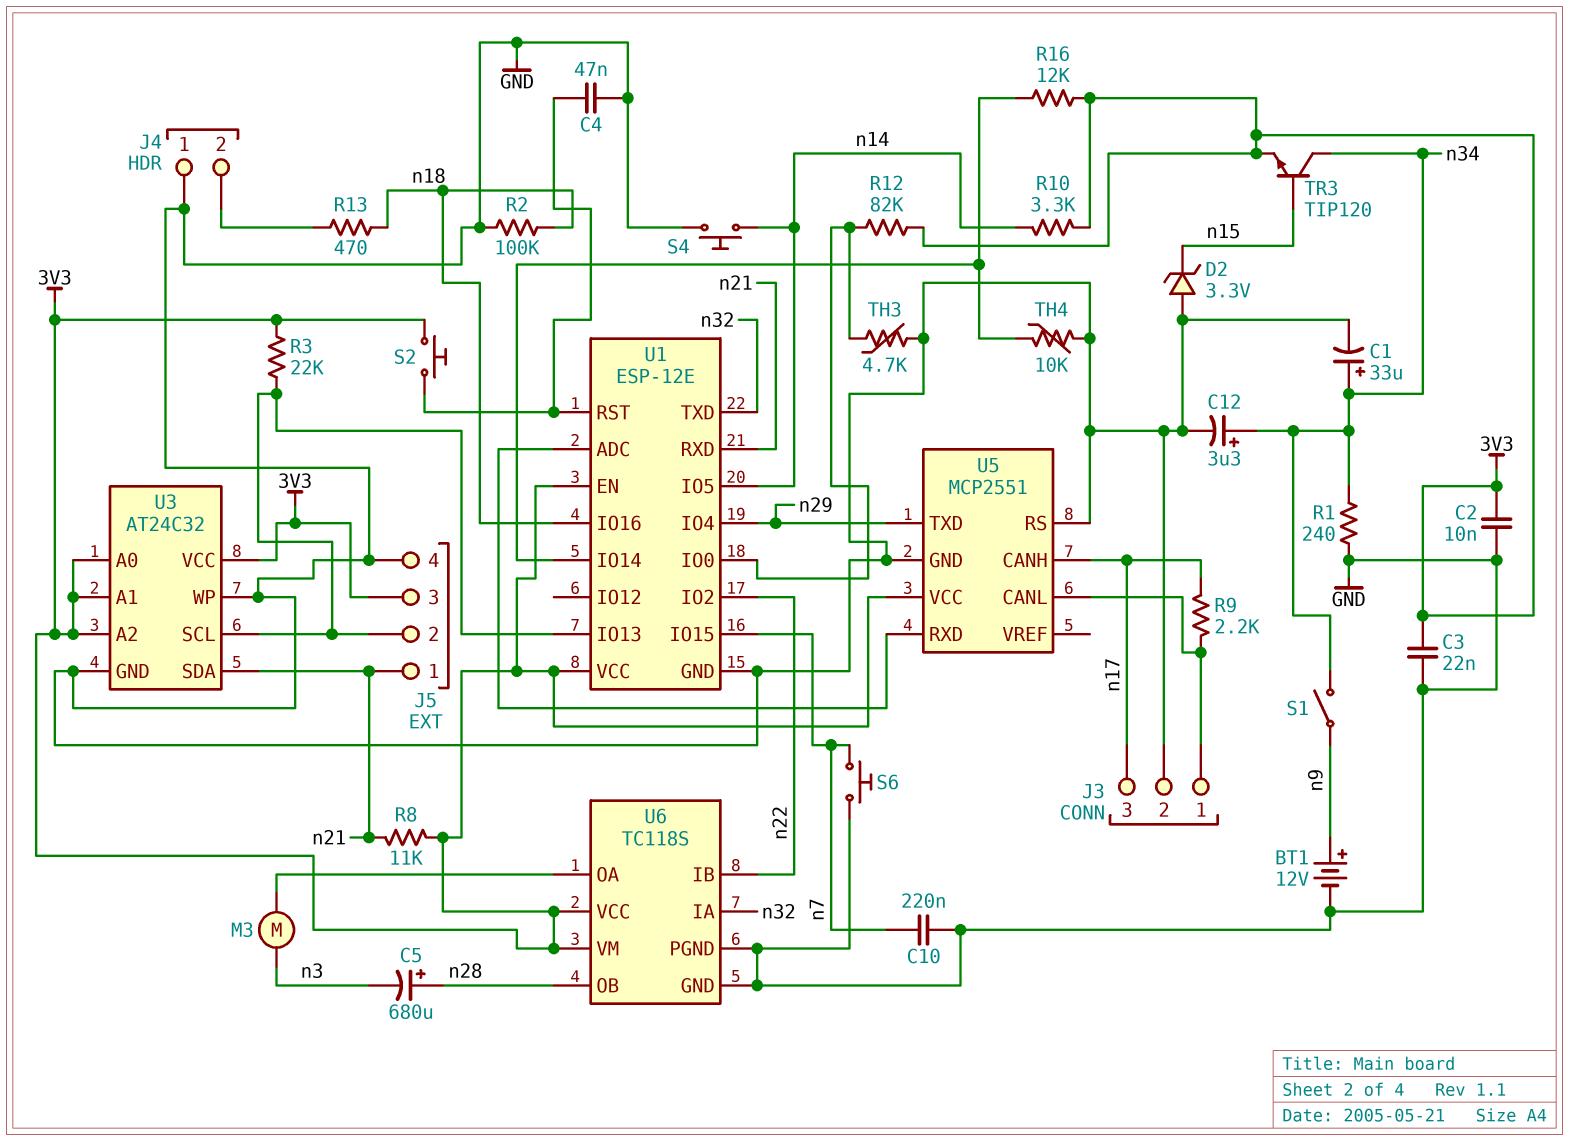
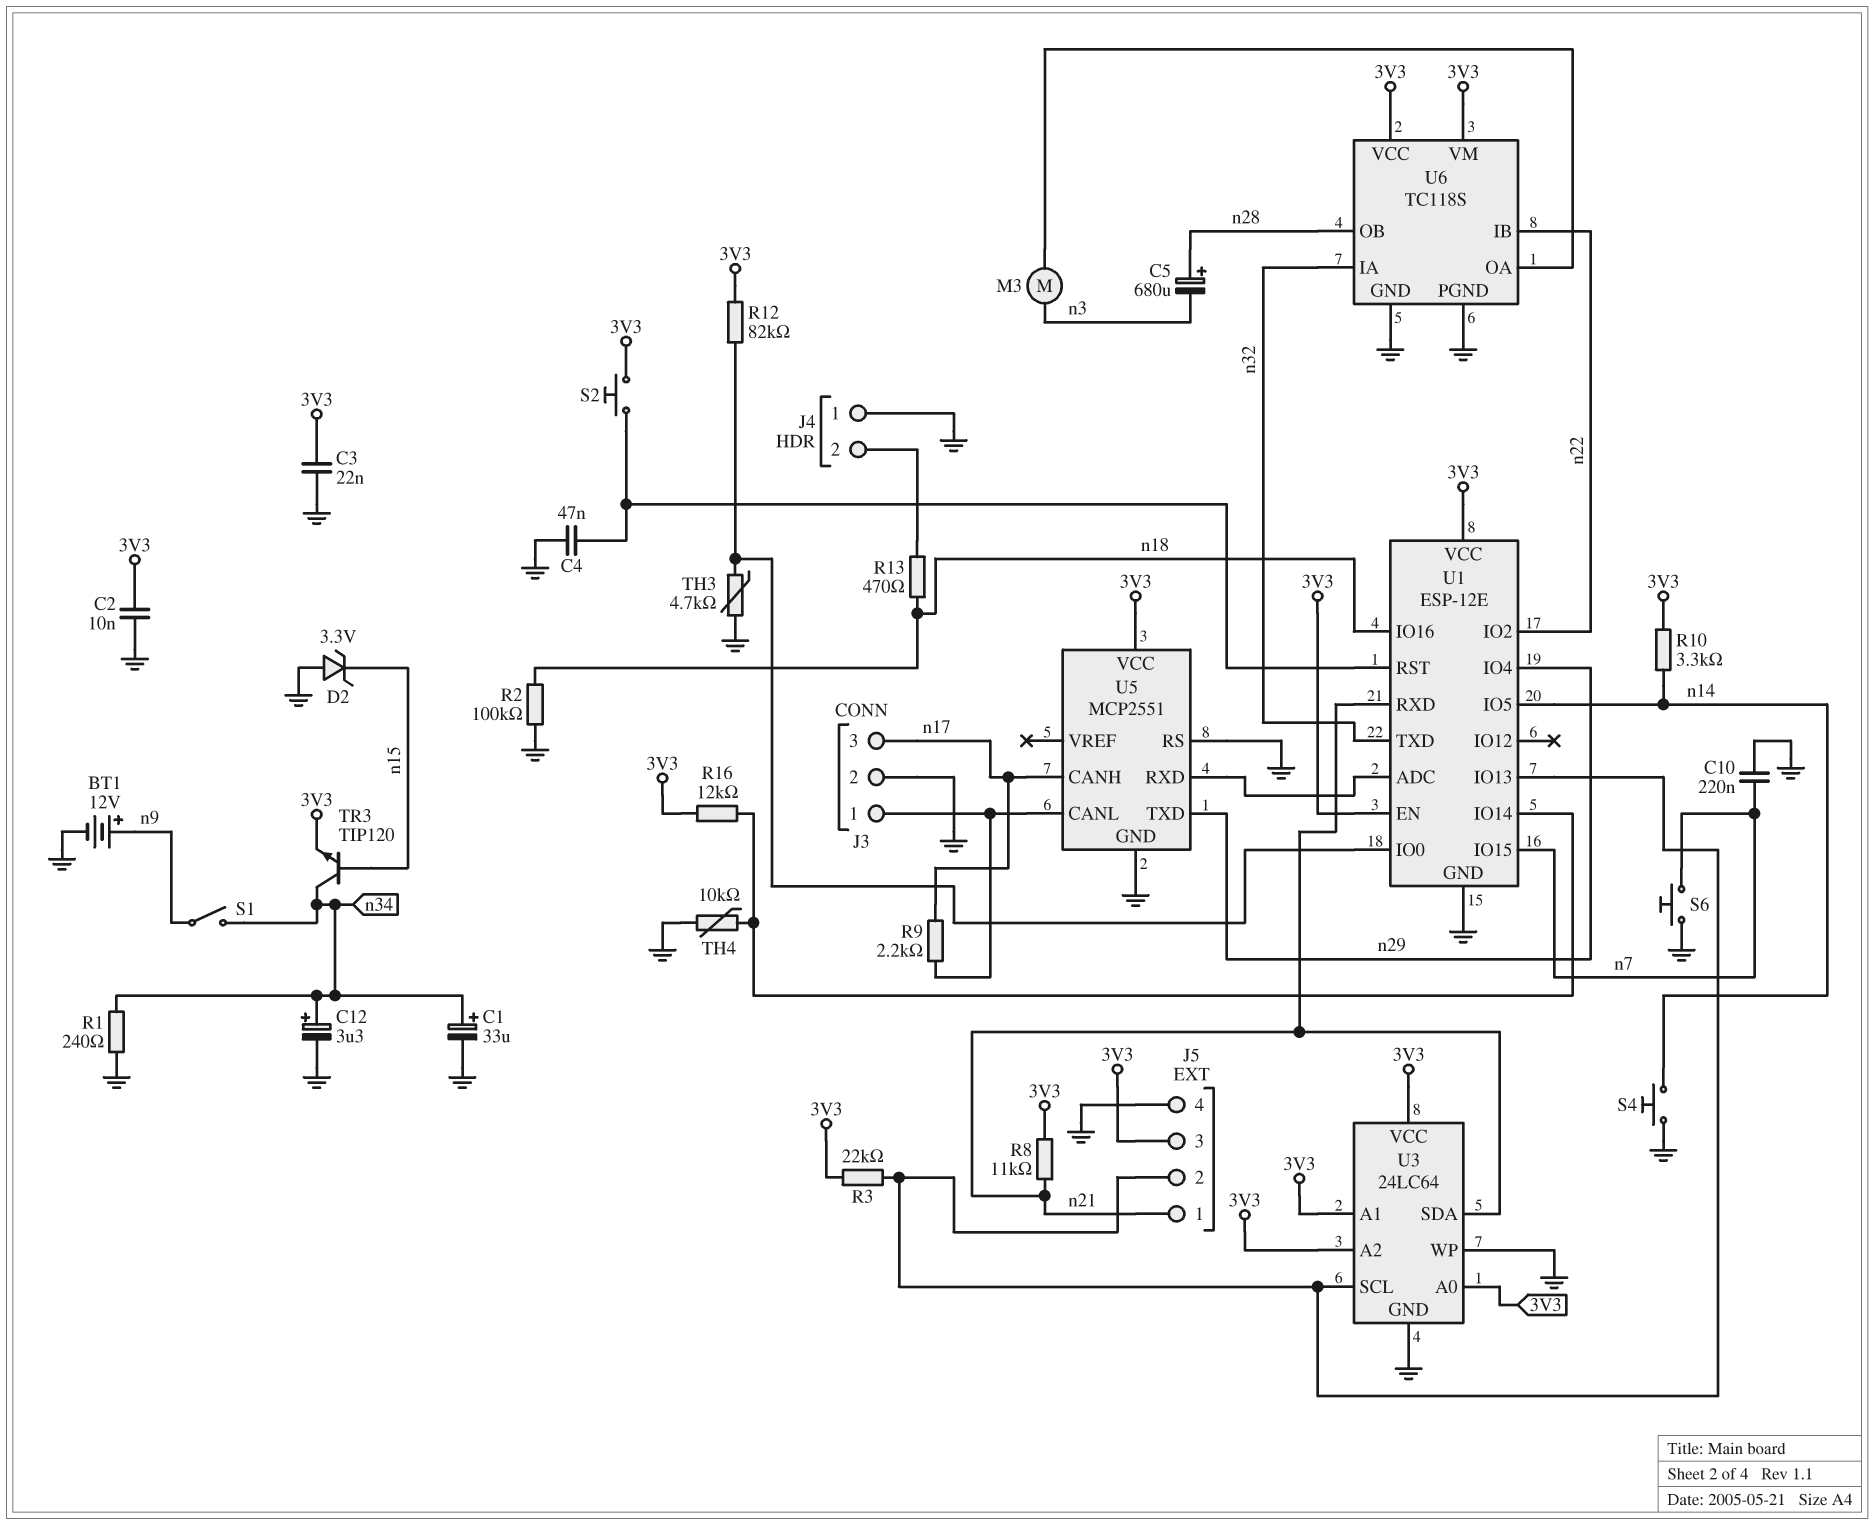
U3: AT24C32 -> 24LC64

